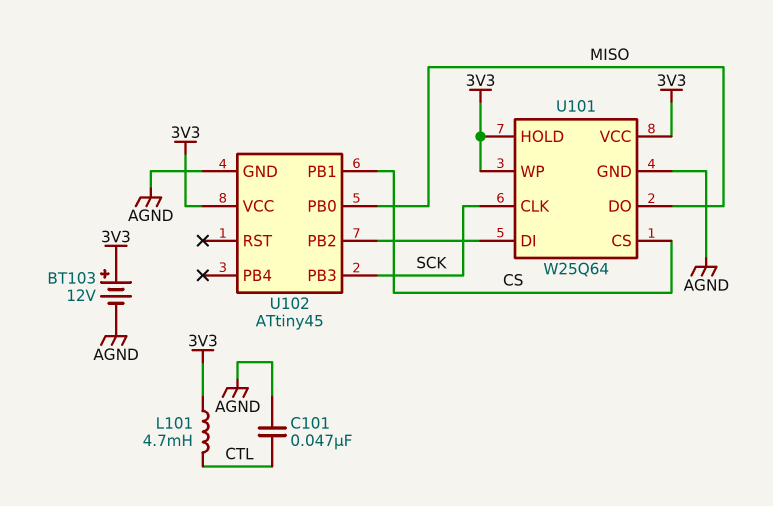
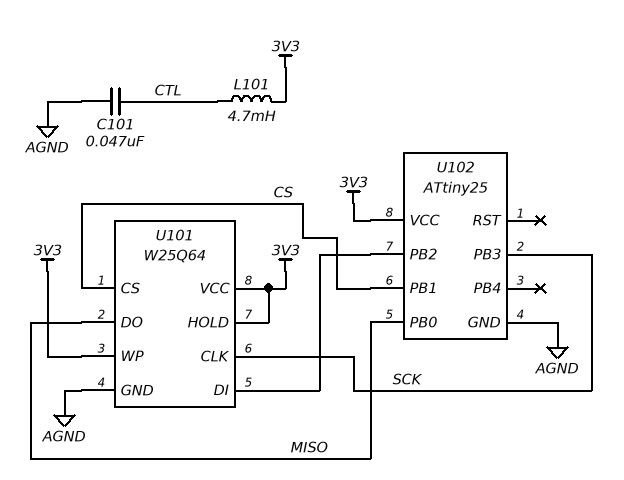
BT103: 12V (plus 3V3, minus AGND) -> none
U102: ATtiny45 -> ATtiny25

